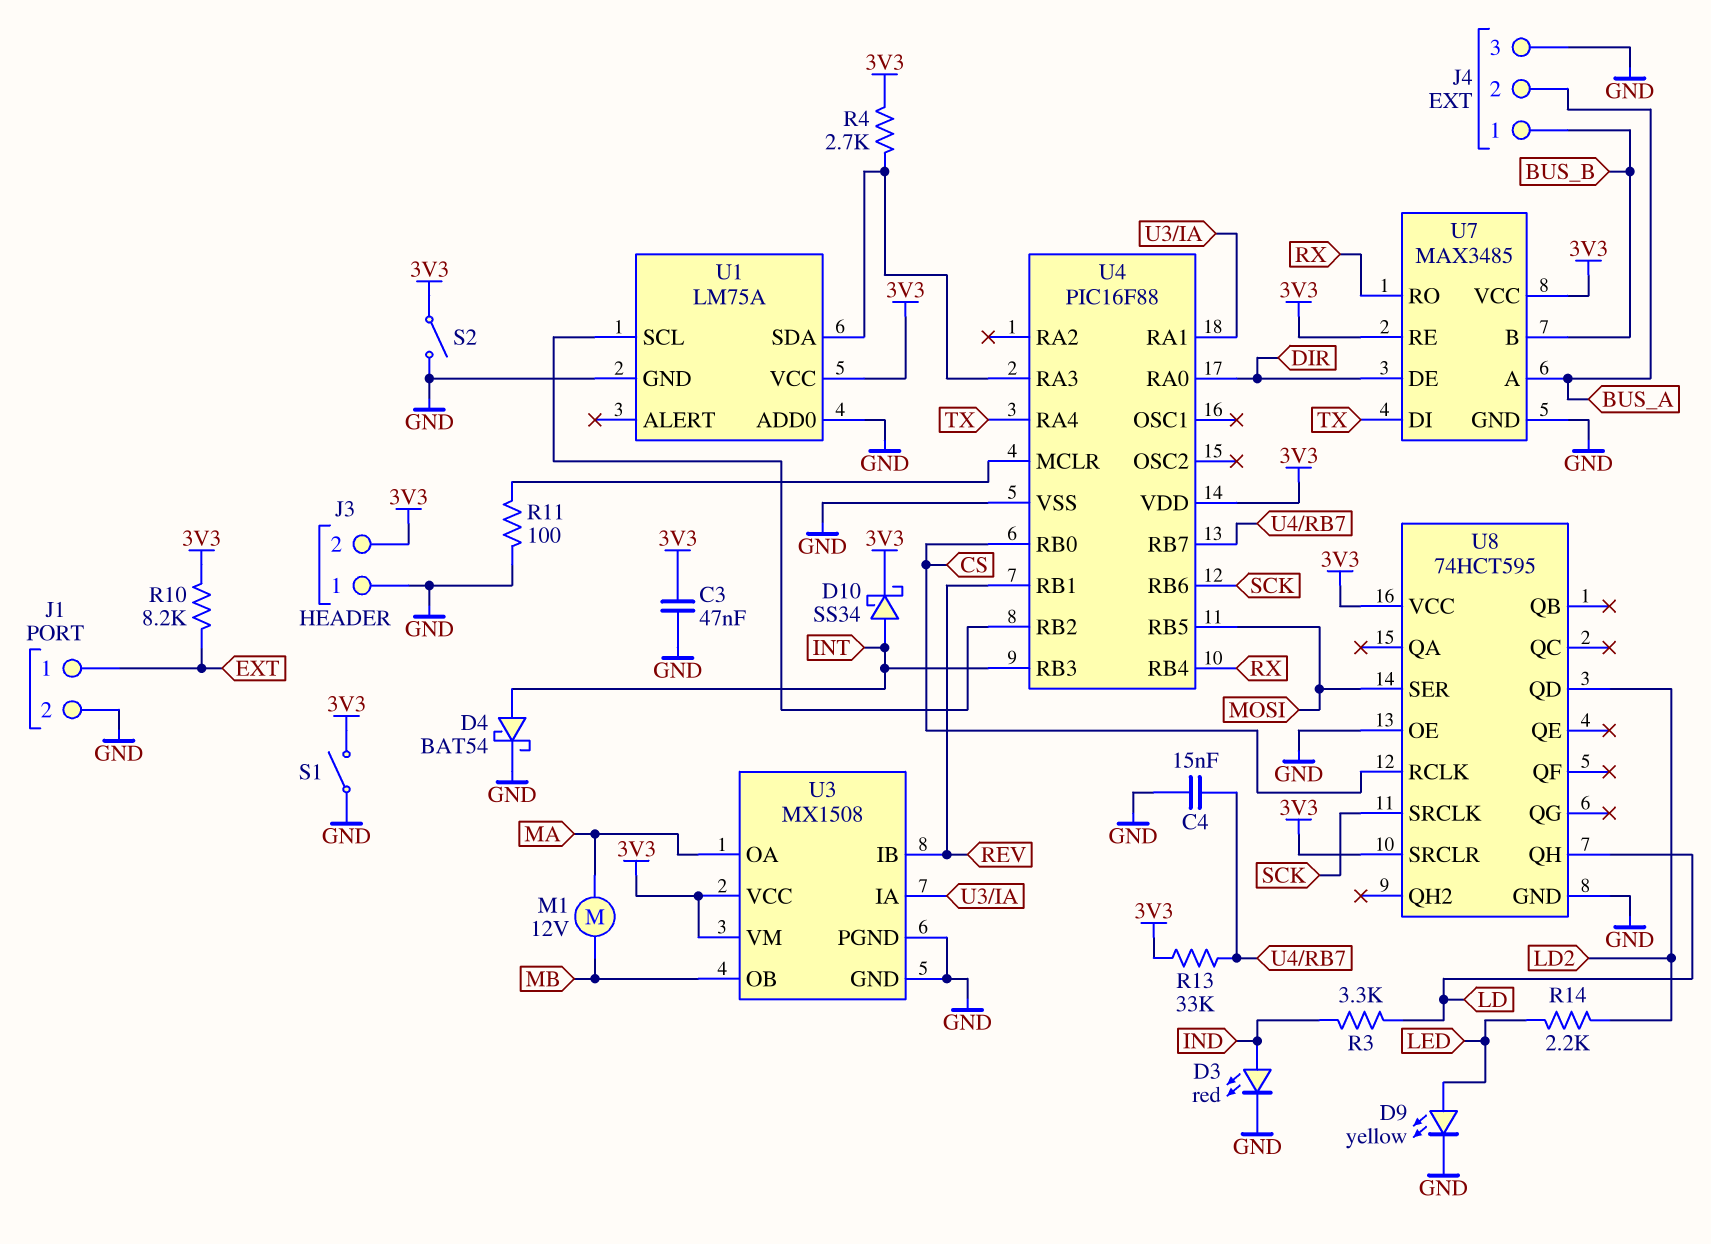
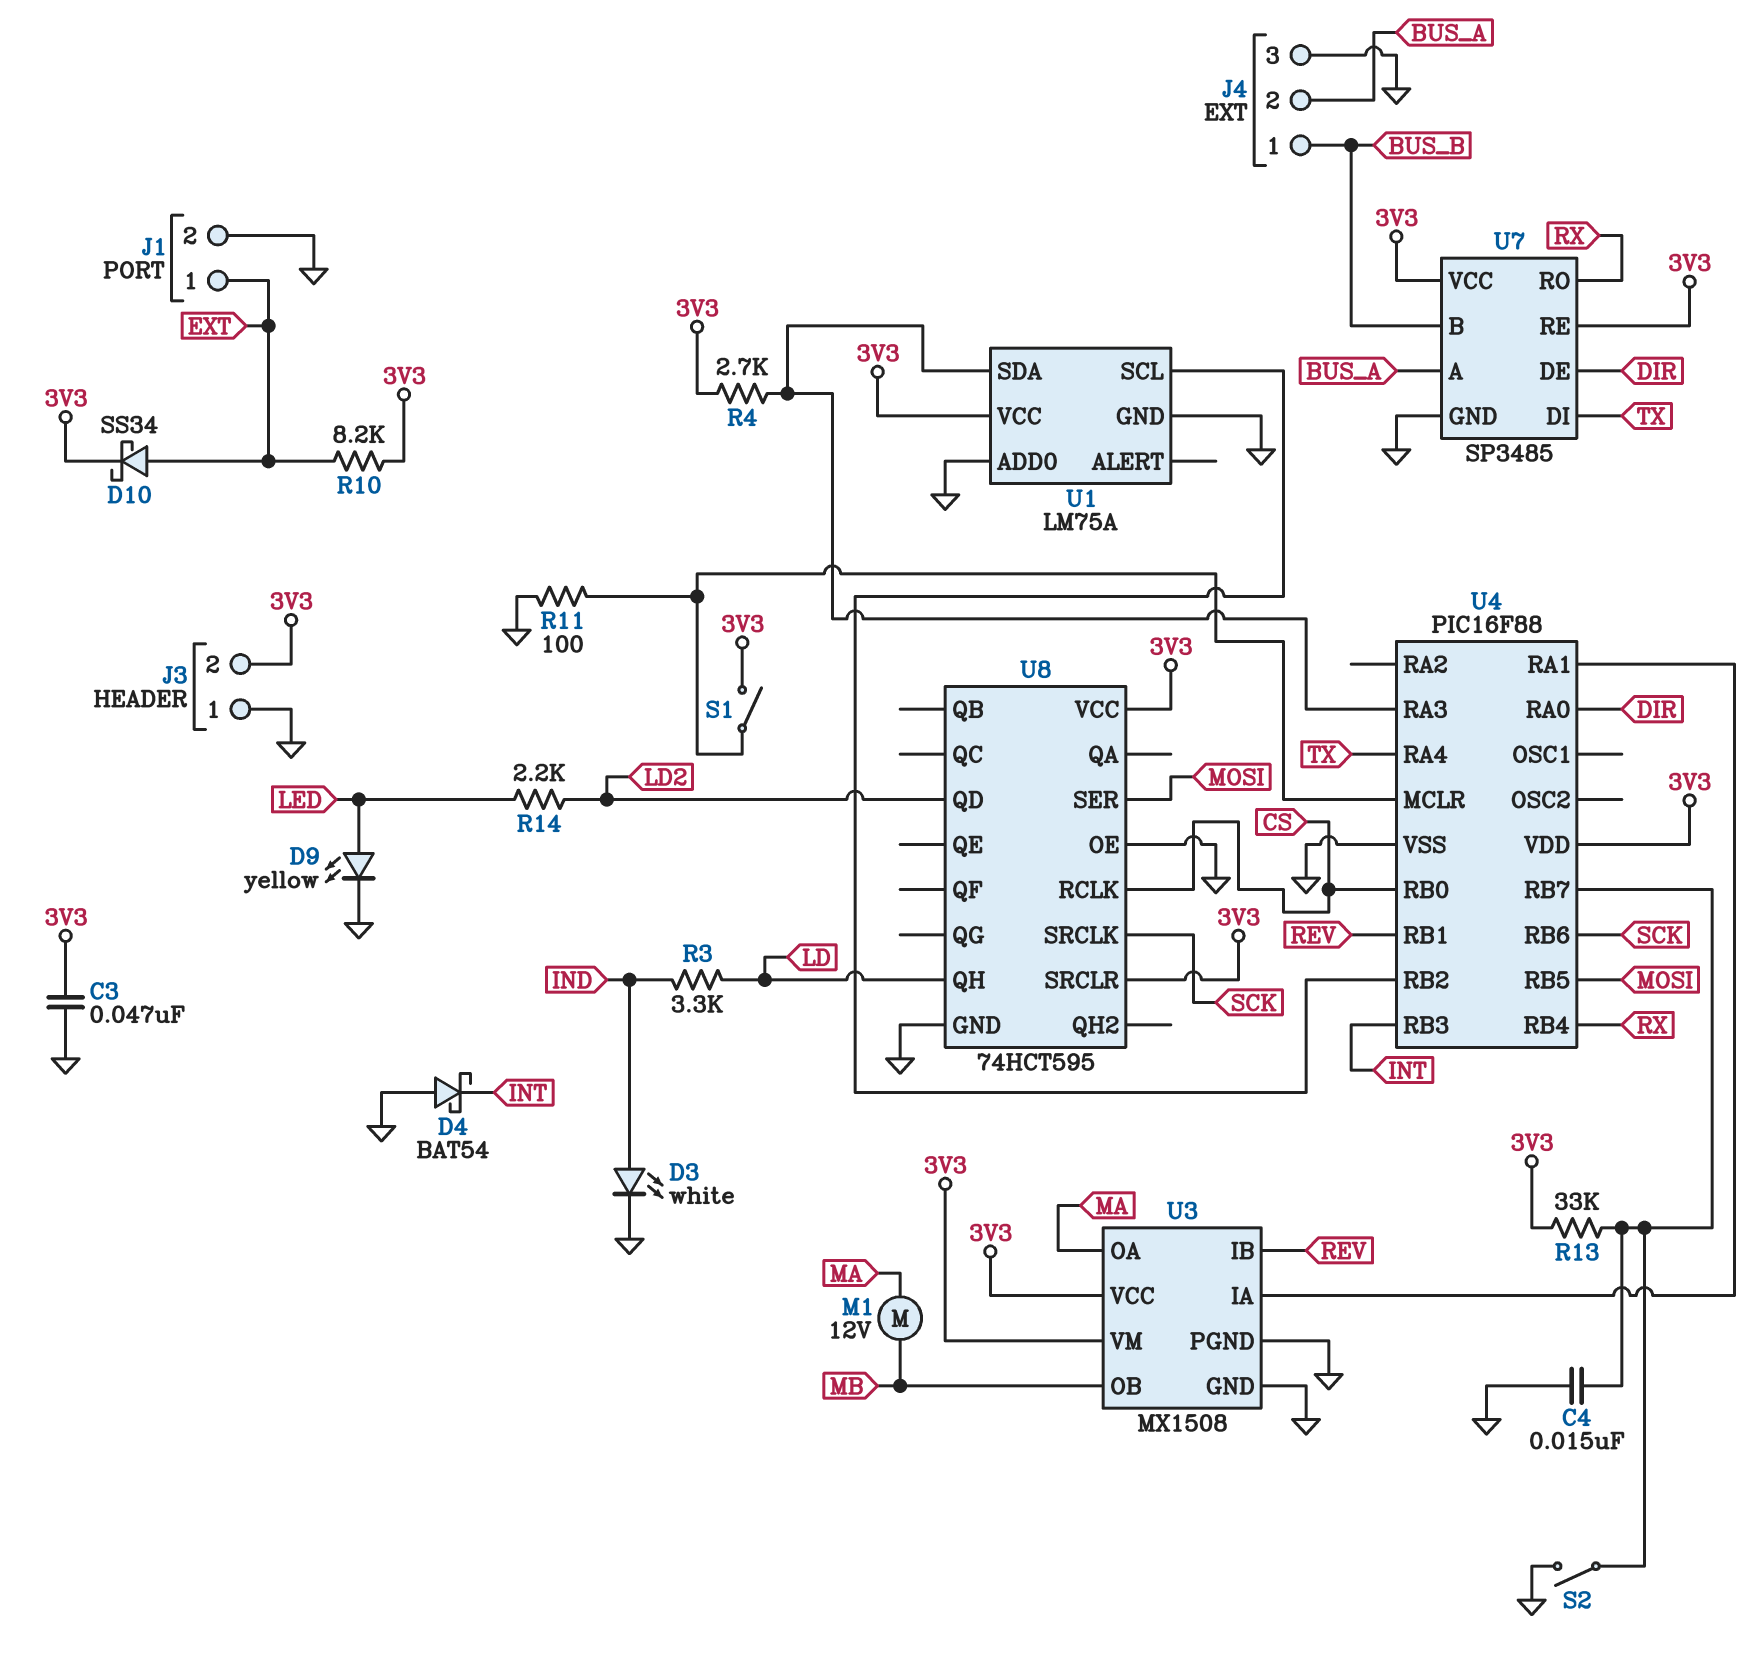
D3: LED red (A IND, K GND) -> LED white (A IND, K GND)
D4: schottky BAT54 (A INT, K GND) -> schottky BAT54 (A GND, K INT)
D10: schottky SS34 (A INT, K 3V3) -> schottky SS34 (A EXT, K 3V3)
S1: switch (3V3, GND) -> switch (3V3, U4/MCLR)
S2: switch (3V3, GND) -> switch (GND, U4/RB7)
U7: MAX3485 -> SP3485

